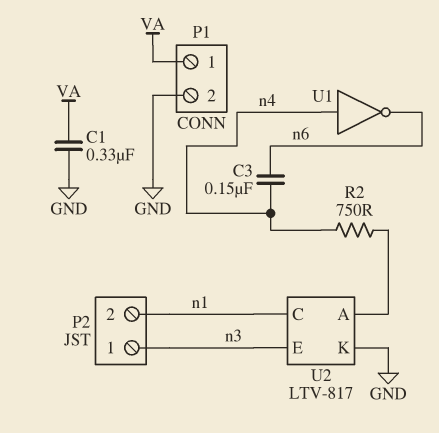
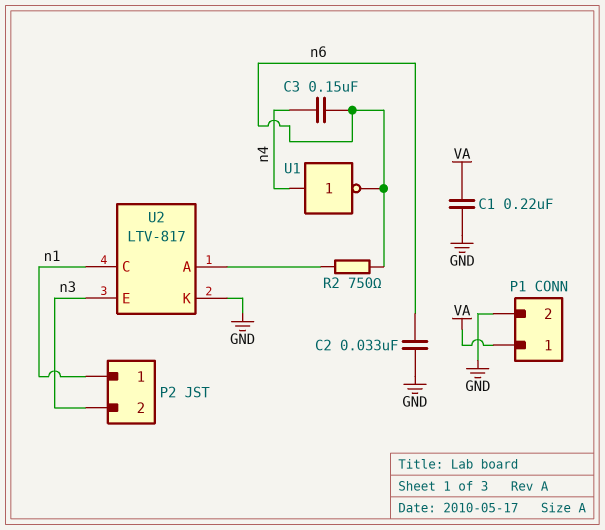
C1: 330nF (GND, VA) -> 220nF (GND, VA)
C2: none -> 33nF (GND, n6)
P2 pin 1: n3 -> n1
P2 pin 2: n1 -> n3
R2: 750 (U2/A, n4) -> 750 (U2/A, n6)

